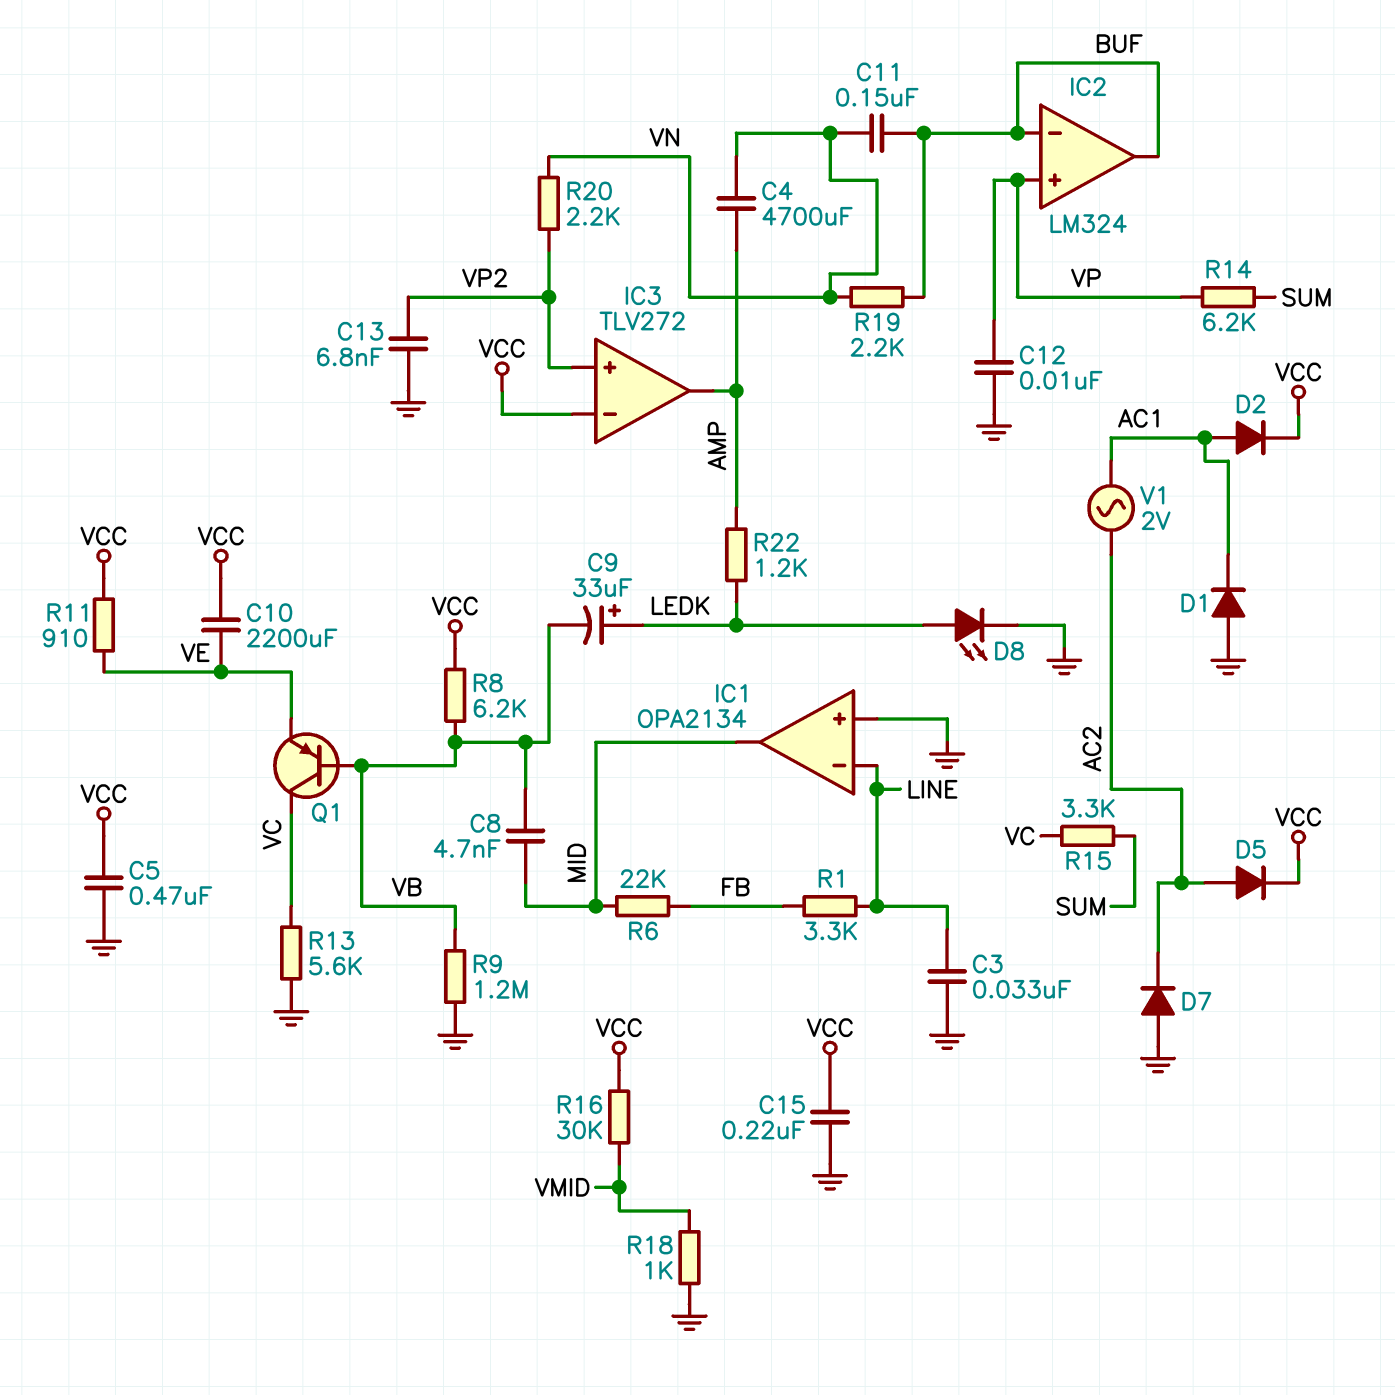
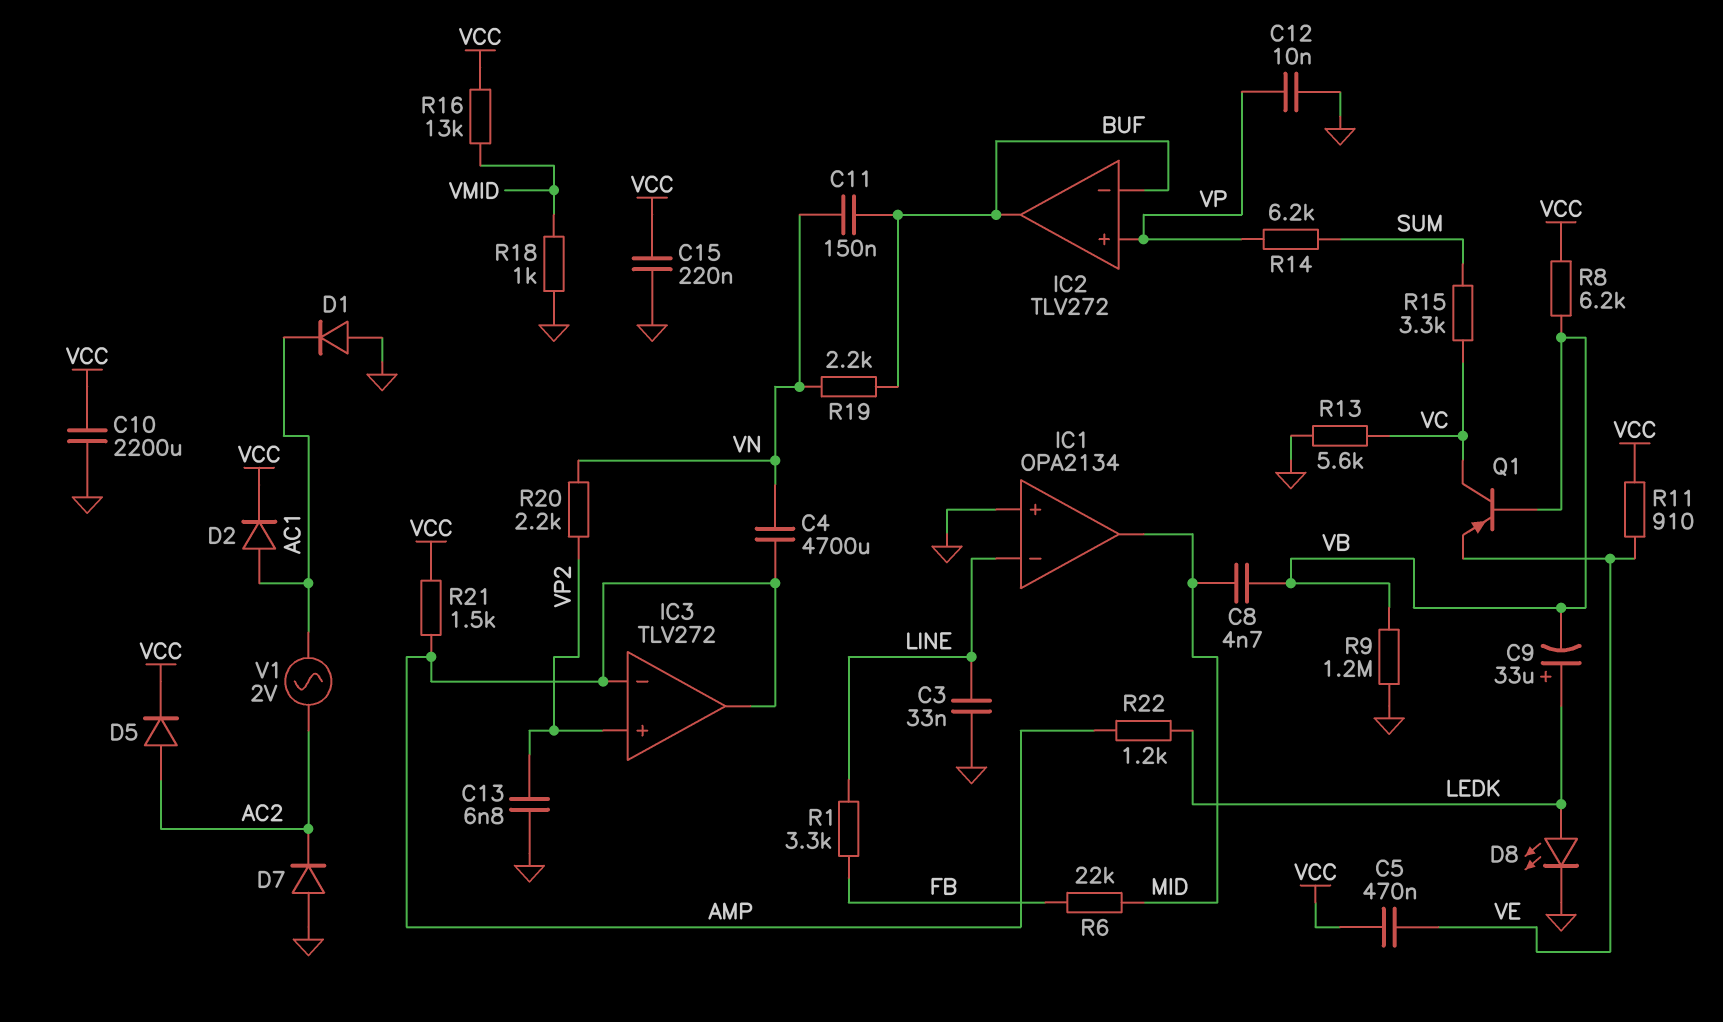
C5: 470nF (GND, VCC) -> 470nF (VCC, VE)
C10: 2200uF (VCC, VE) -> 2200uF (GND, VCC)
IC2: LM324 -> TLV272
IC3 pin in-: VCC -> AMP
R16: 30k (VCC, VMID) -> 13k (VCC, VMID)
R21: none -> 1.5k (AMP, VCC)

